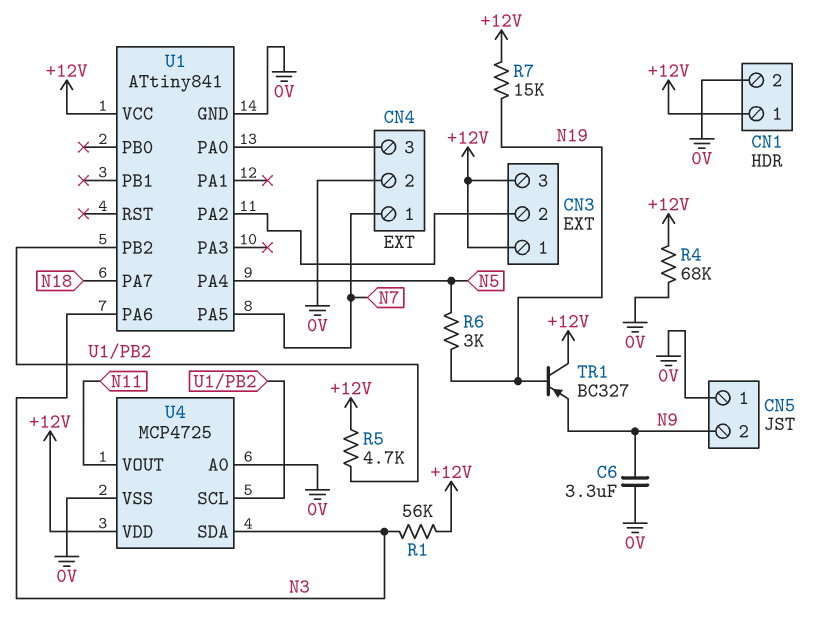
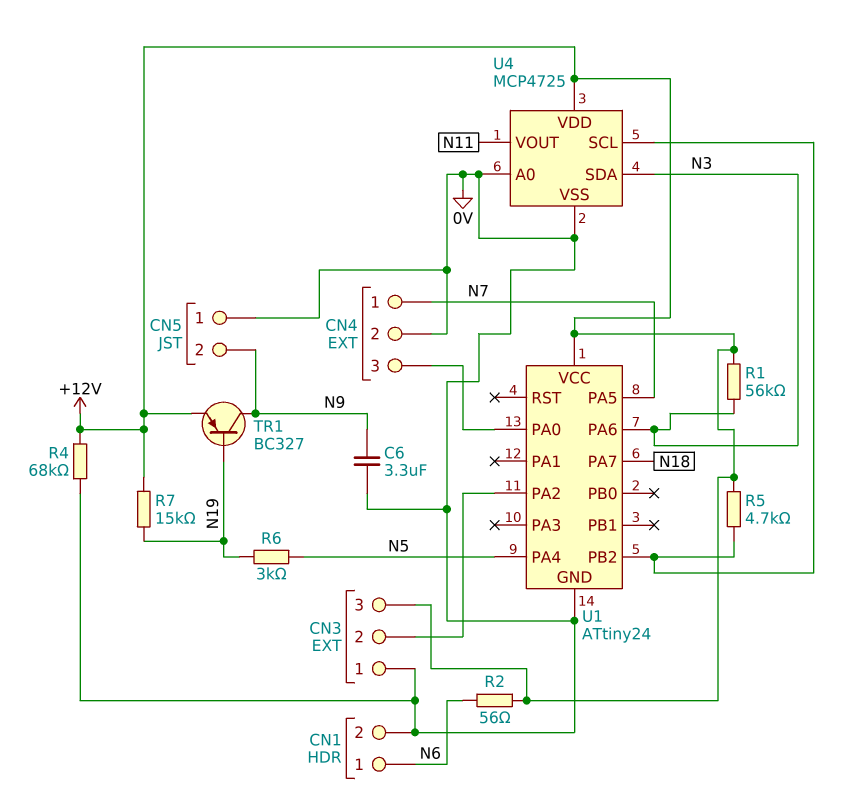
CN1 pin 1: +12V -> N6
CN3 pin 1: +12V -> 0V
R2: none -> 56 (+12V, N6)
TR1: PNP BC327 (B N19, C +12V, E N9) -> PNP BC327 (B N19, C N9, E +12V)
U1: ATtiny841 -> ATtiny24

